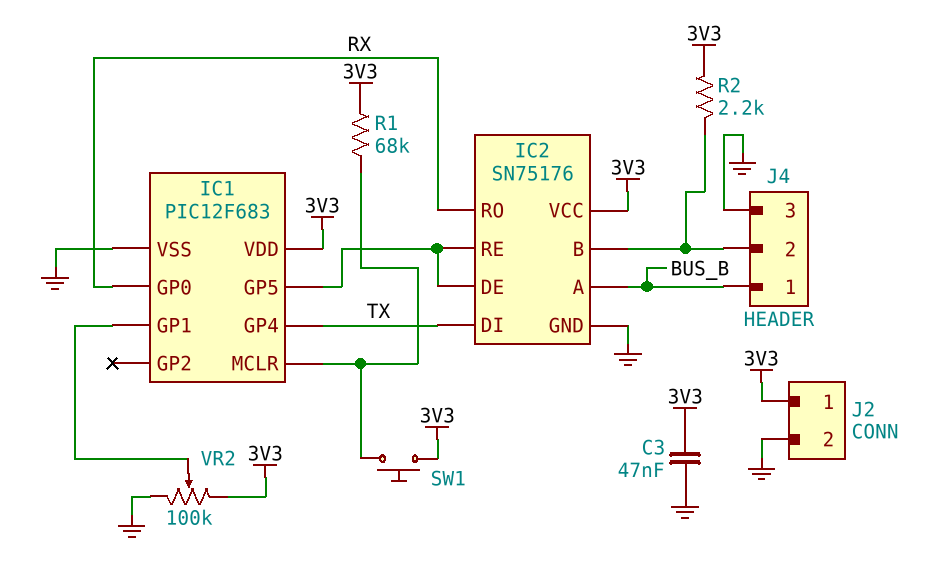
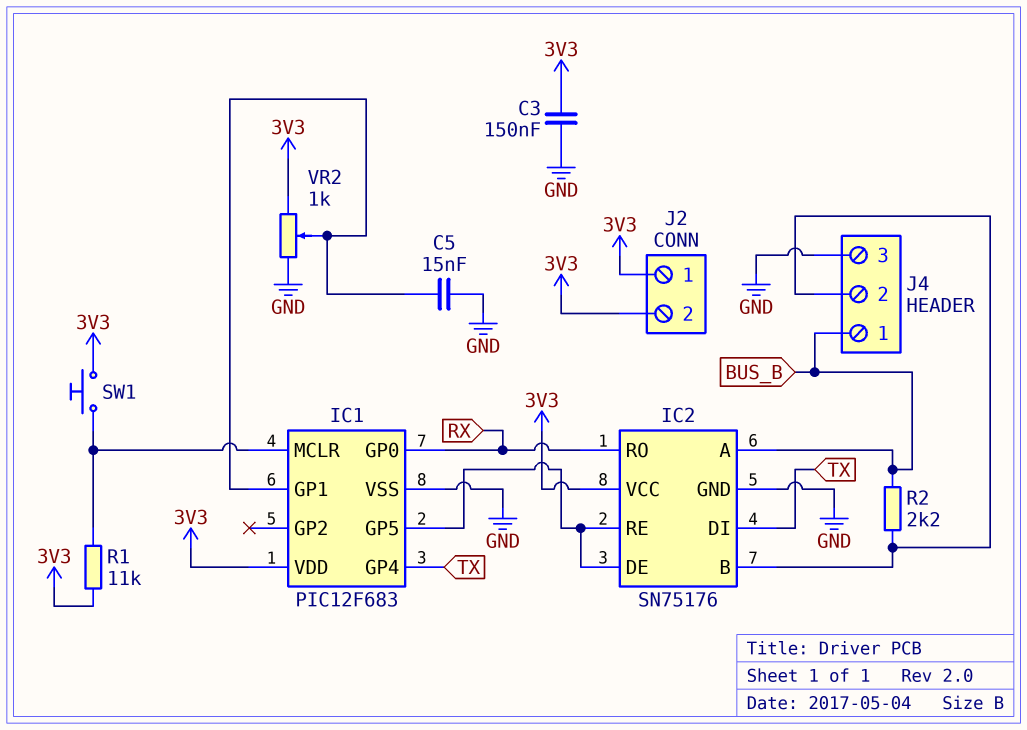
C3: 47nF (3V3, GND) -> 150nF (3V3, GND)
C5: none -> 15nF (GND, IC1/GP1)
J2 pin 2: GND -> 3V3
R1: 68k (3V3, IC1/MCLR) -> 11k (3V3, IC1/MCLR)
R2: 2.2k (3V3, IC2/B) -> 2.2k (BUS_B, IC2/B)
VR2: 100k (3V3, GND, wiper IC1/GP1) -> 1k (3V3, GND, wiper IC1/GP1)

